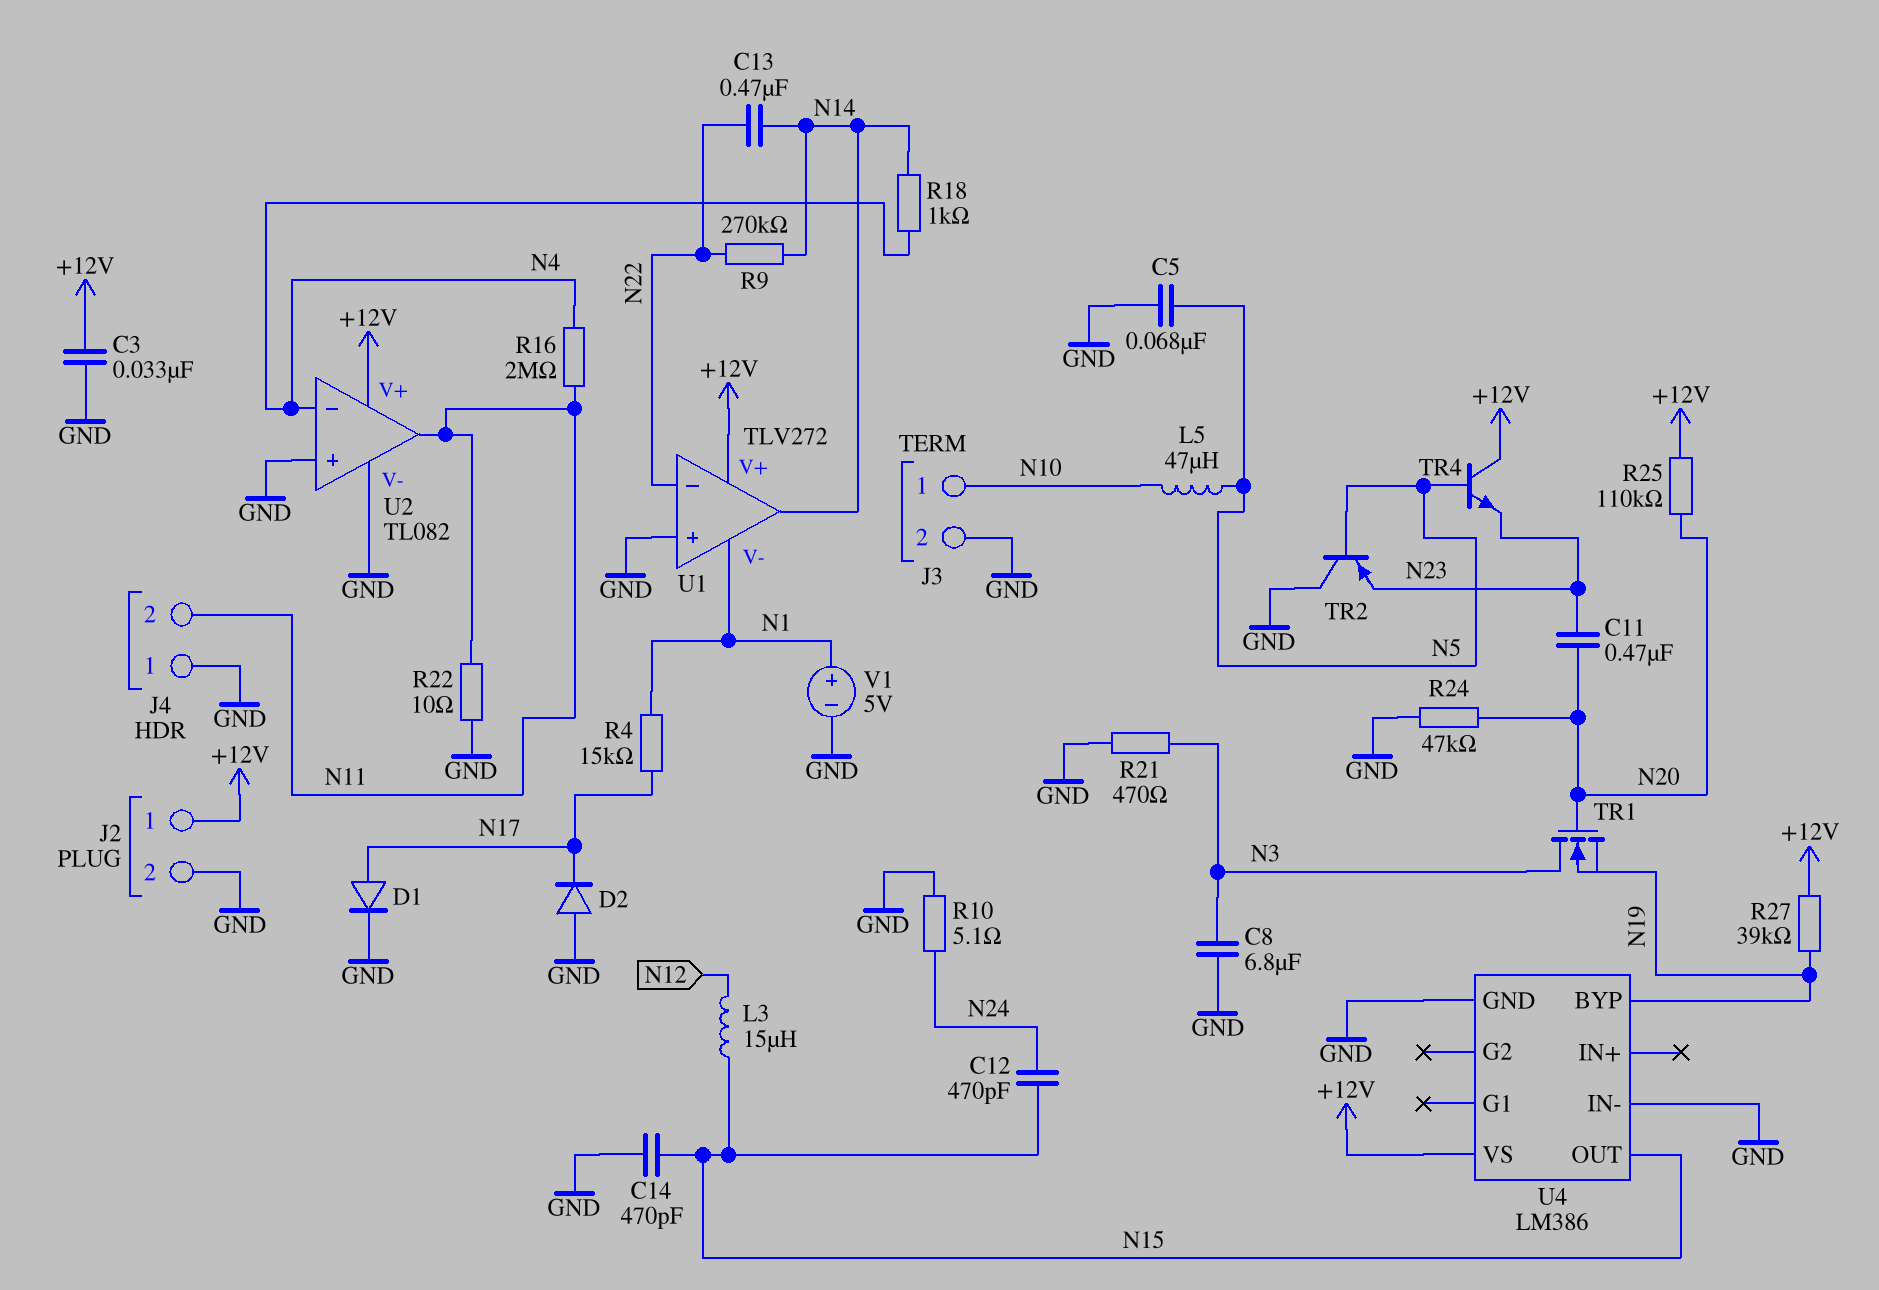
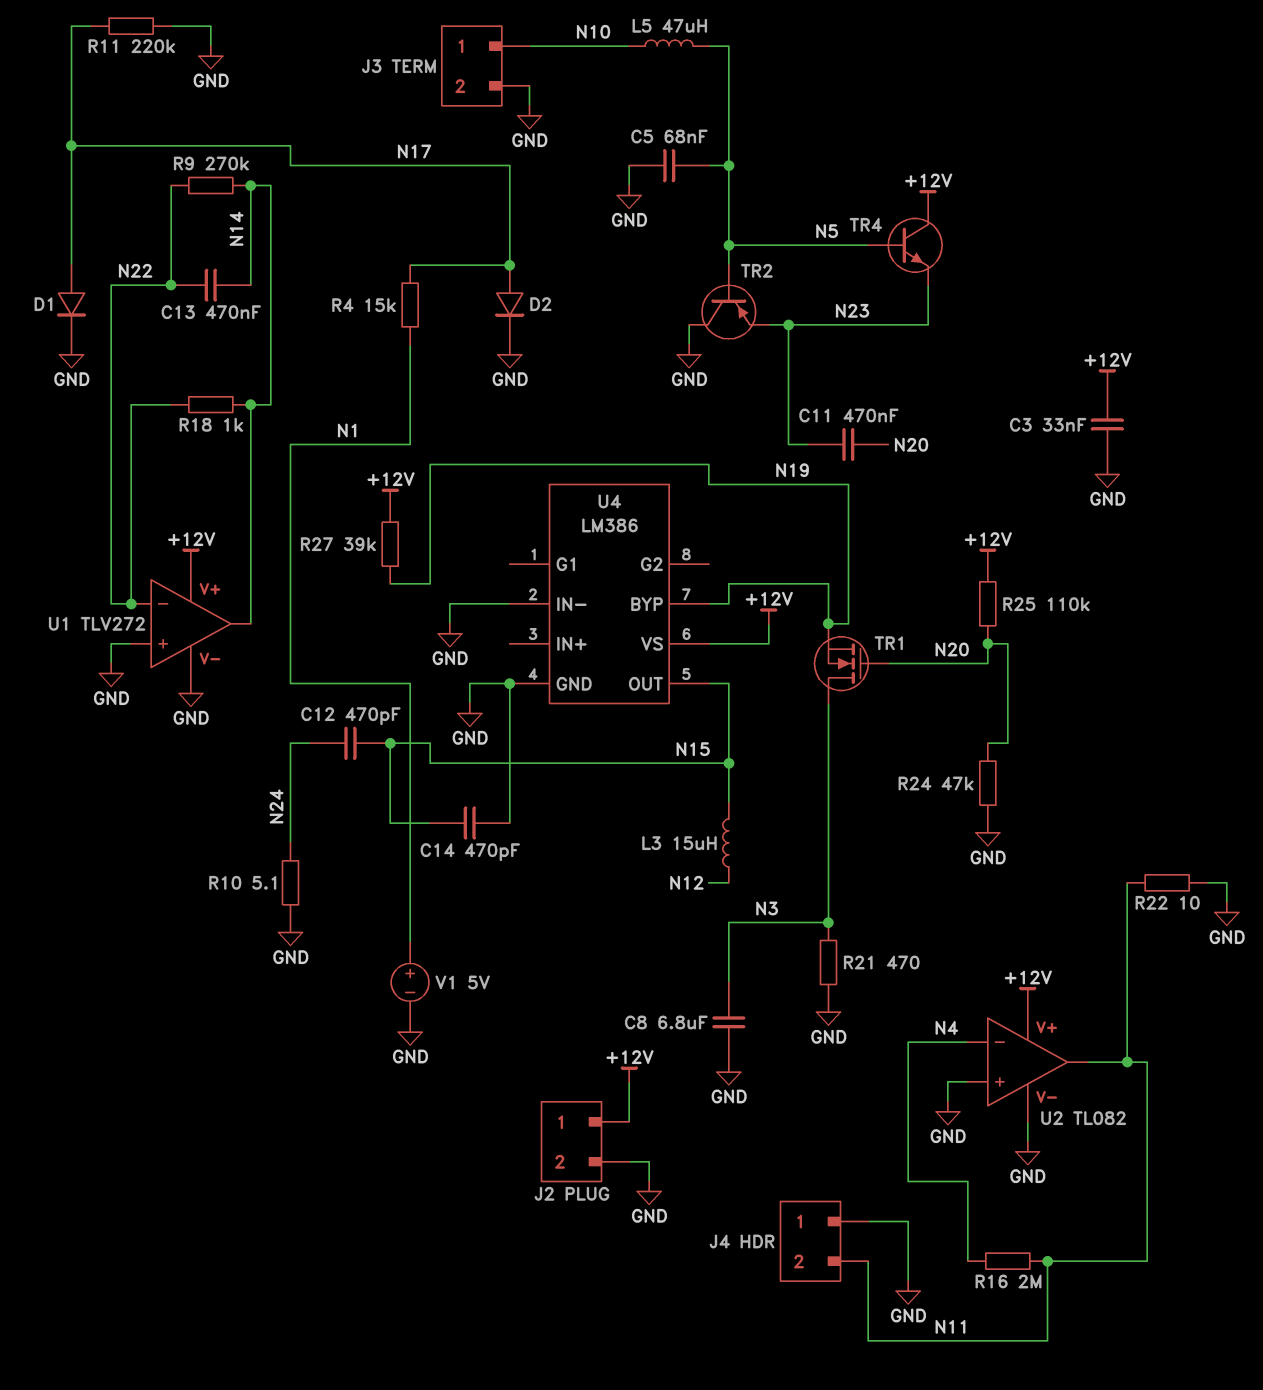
D2: diode (A GND, K N17) -> diode (A N17, K GND)
R11: none -> 220k (GND, N17)
R18: 1k (N4, N14) -> 1k (N14, N22)
U1 pin V-: N1 -> GND

